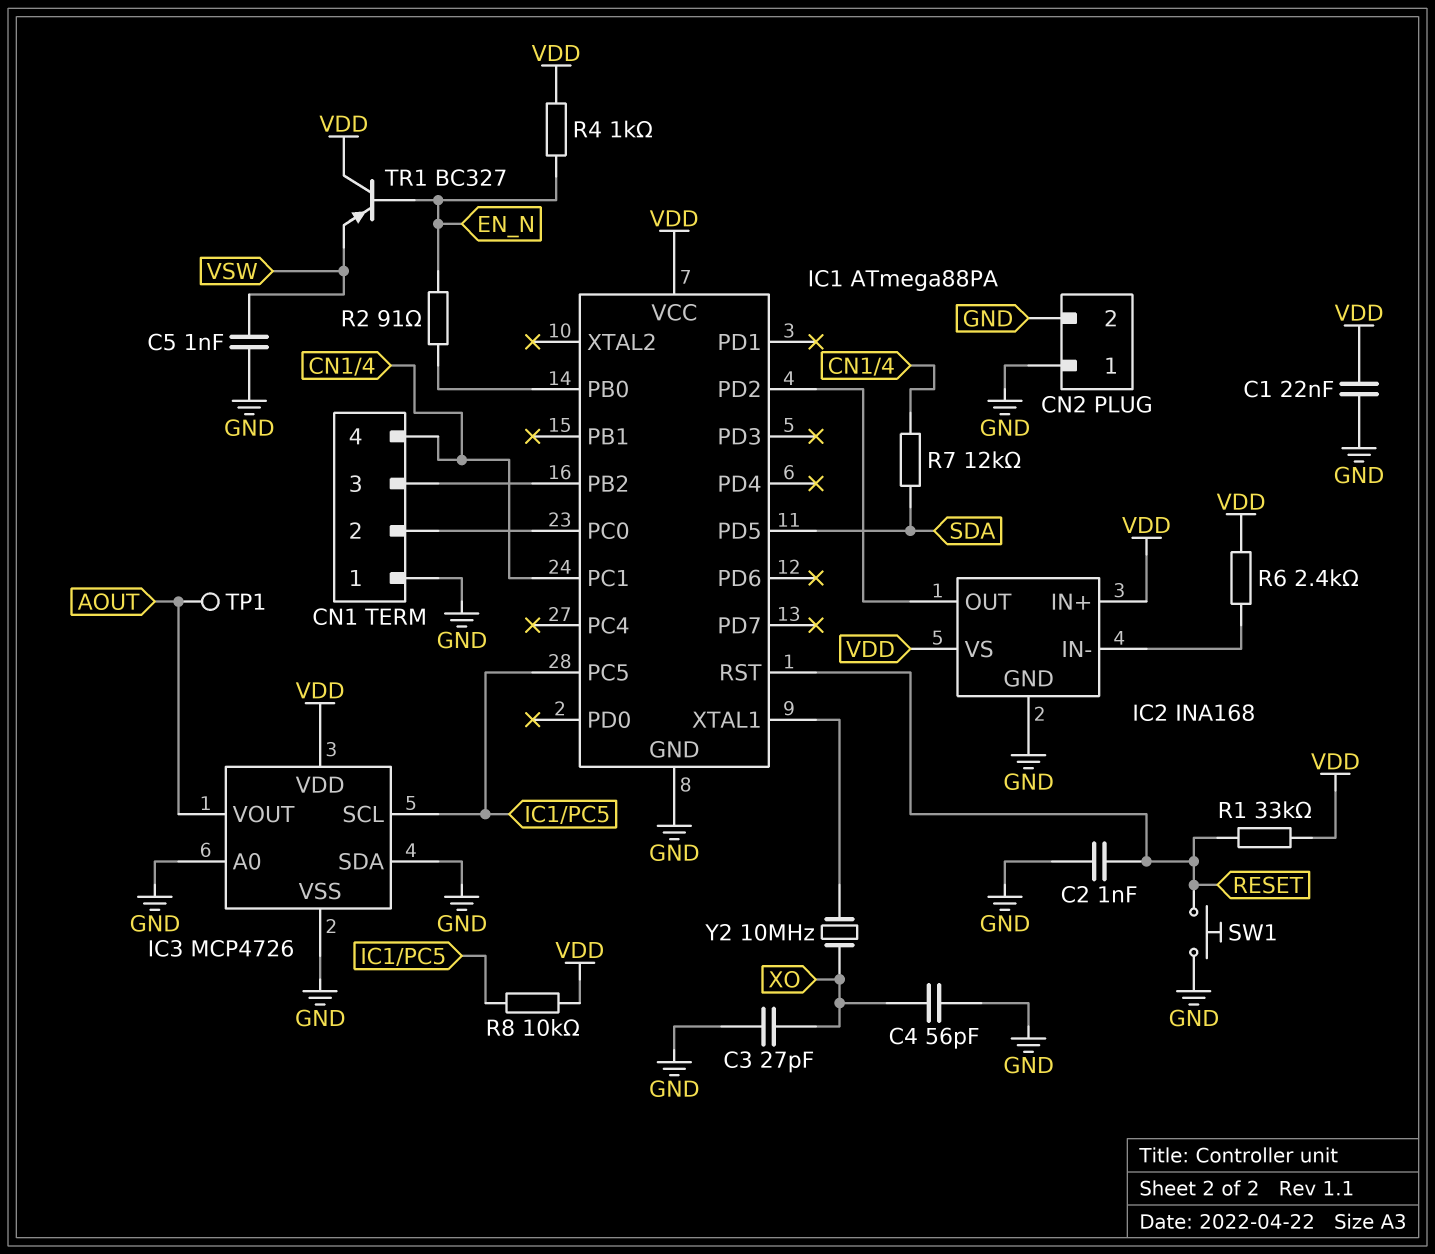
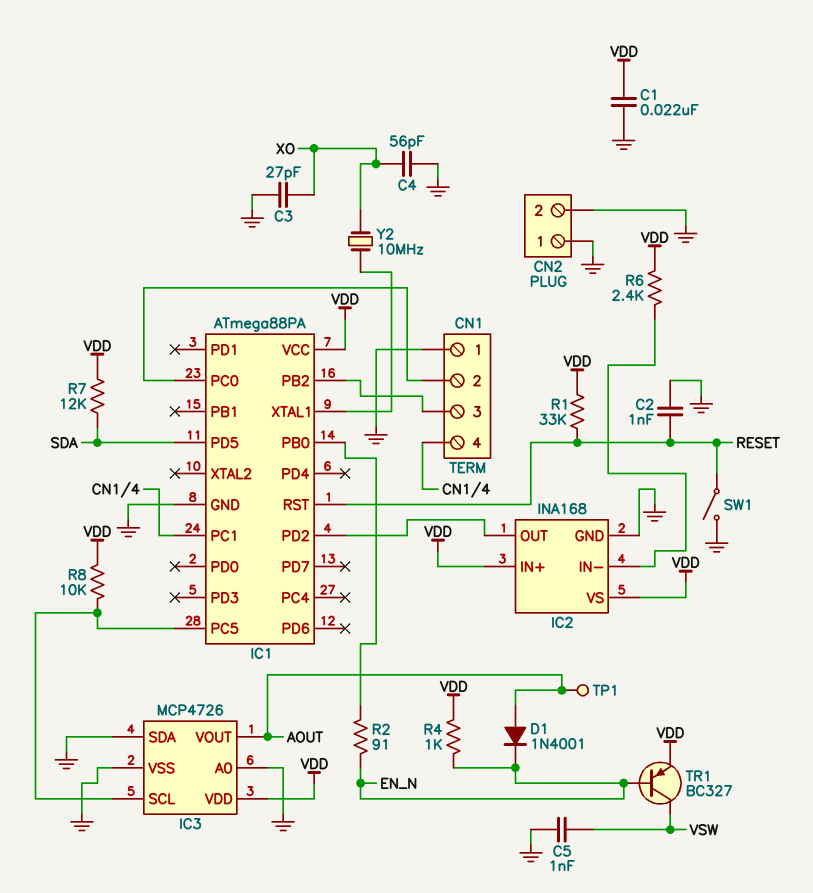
D1: none -> diode 1N4001 (A AOUT, K EN_N)
R7: 12k (CN1/4, SDA) -> 12k (SDA, VDD)
SW1: button (GND, RESET) -> switch (GND, RESET)
TR1: PNP BC327 (B EN_N, C VDD, E VSW) -> PNP BC327 (B EN_N, C VSW, E VDD)

